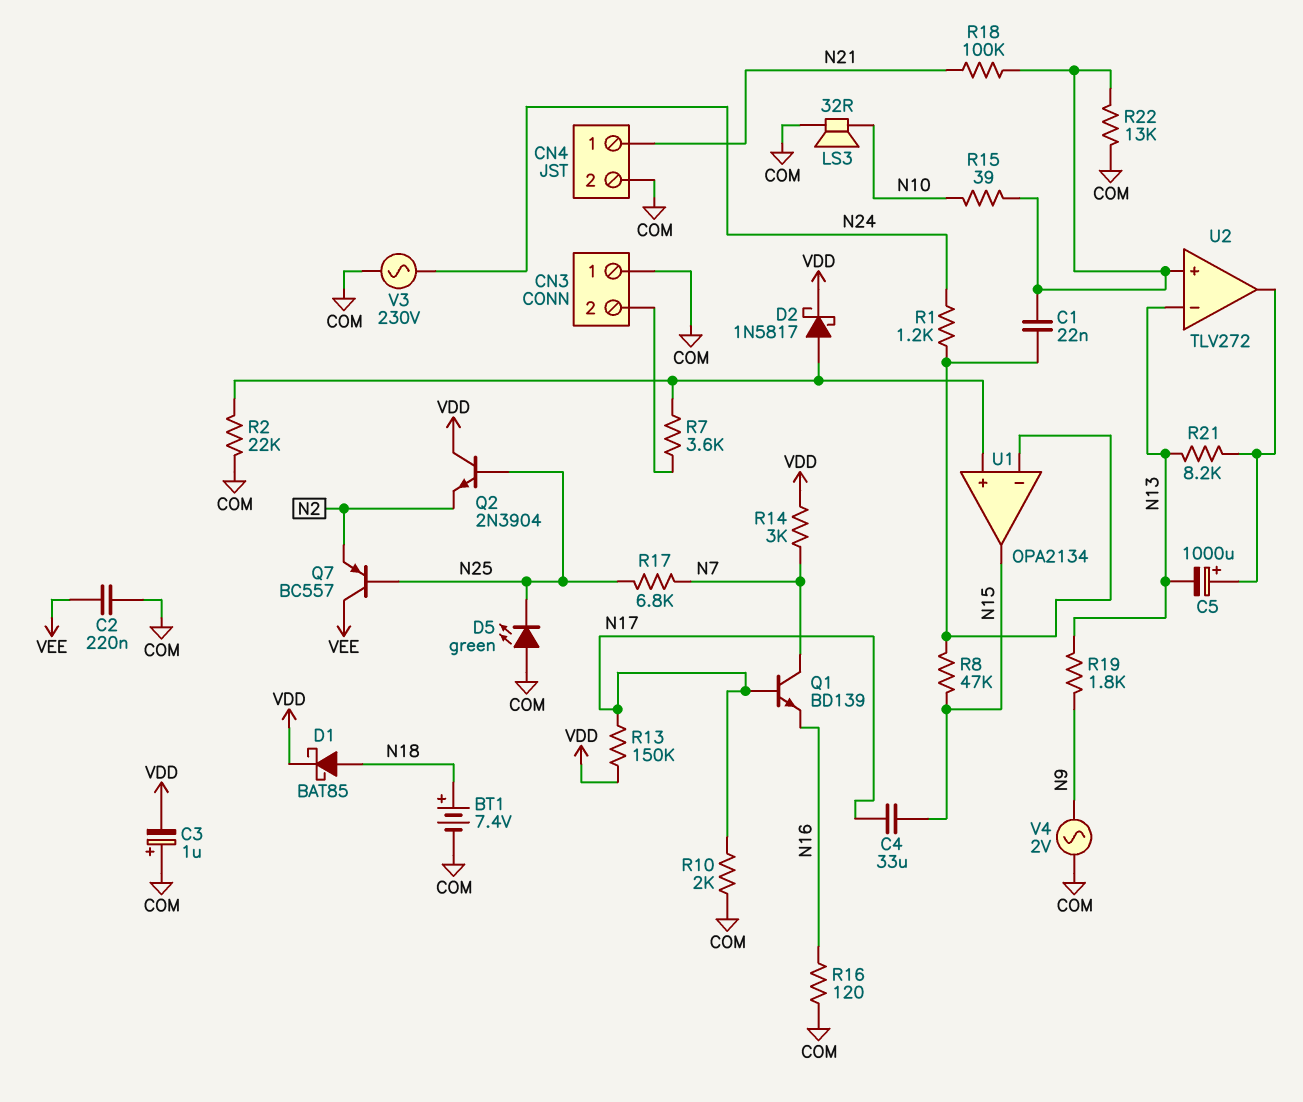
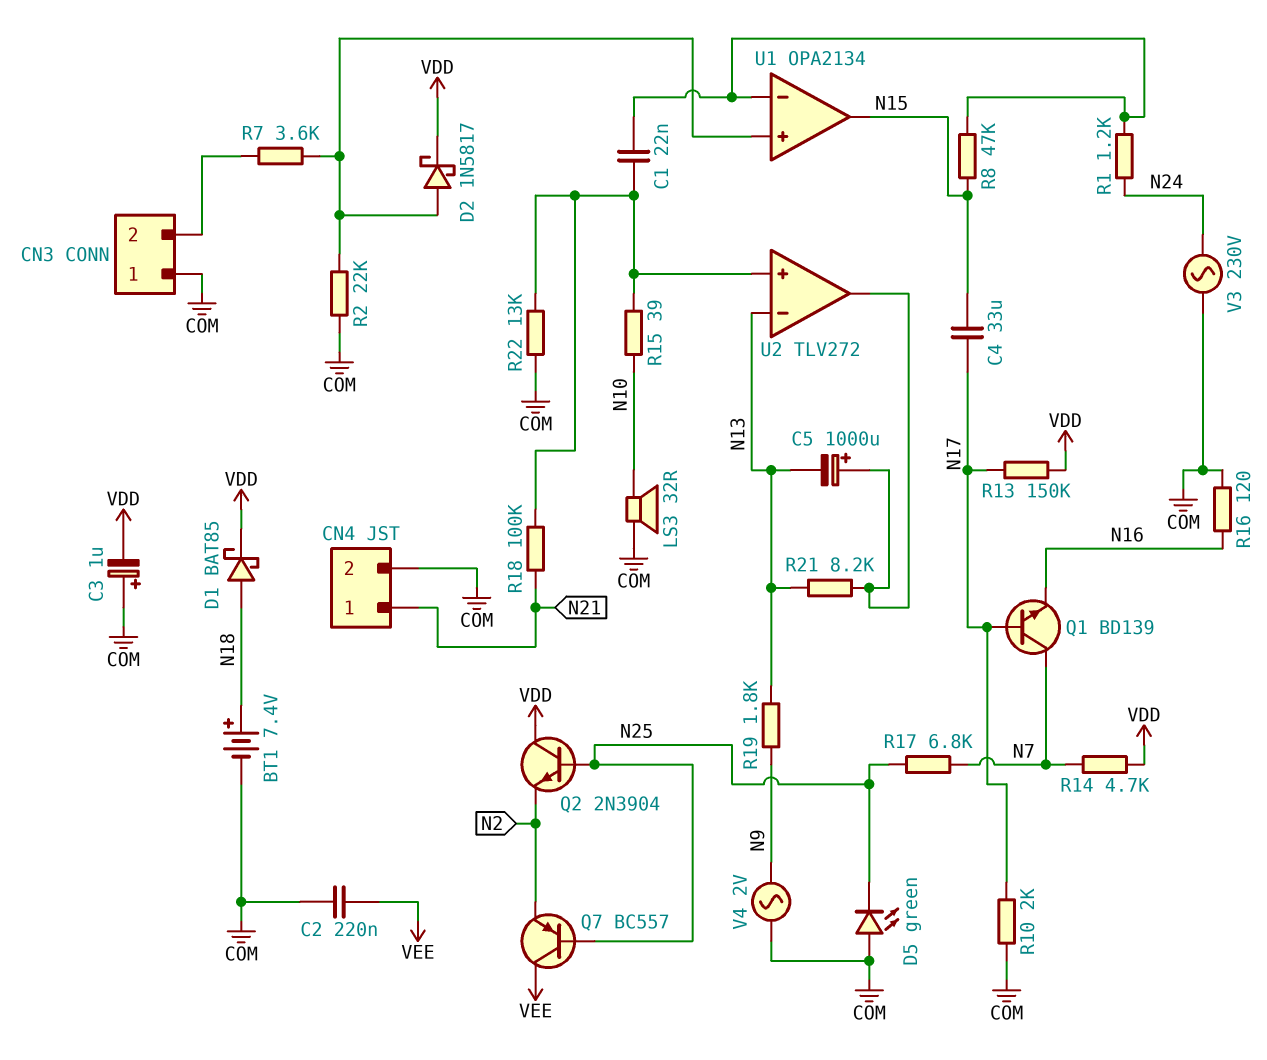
R14: 3k (N7, VDD) -> 4.7k (N7, VDD)

